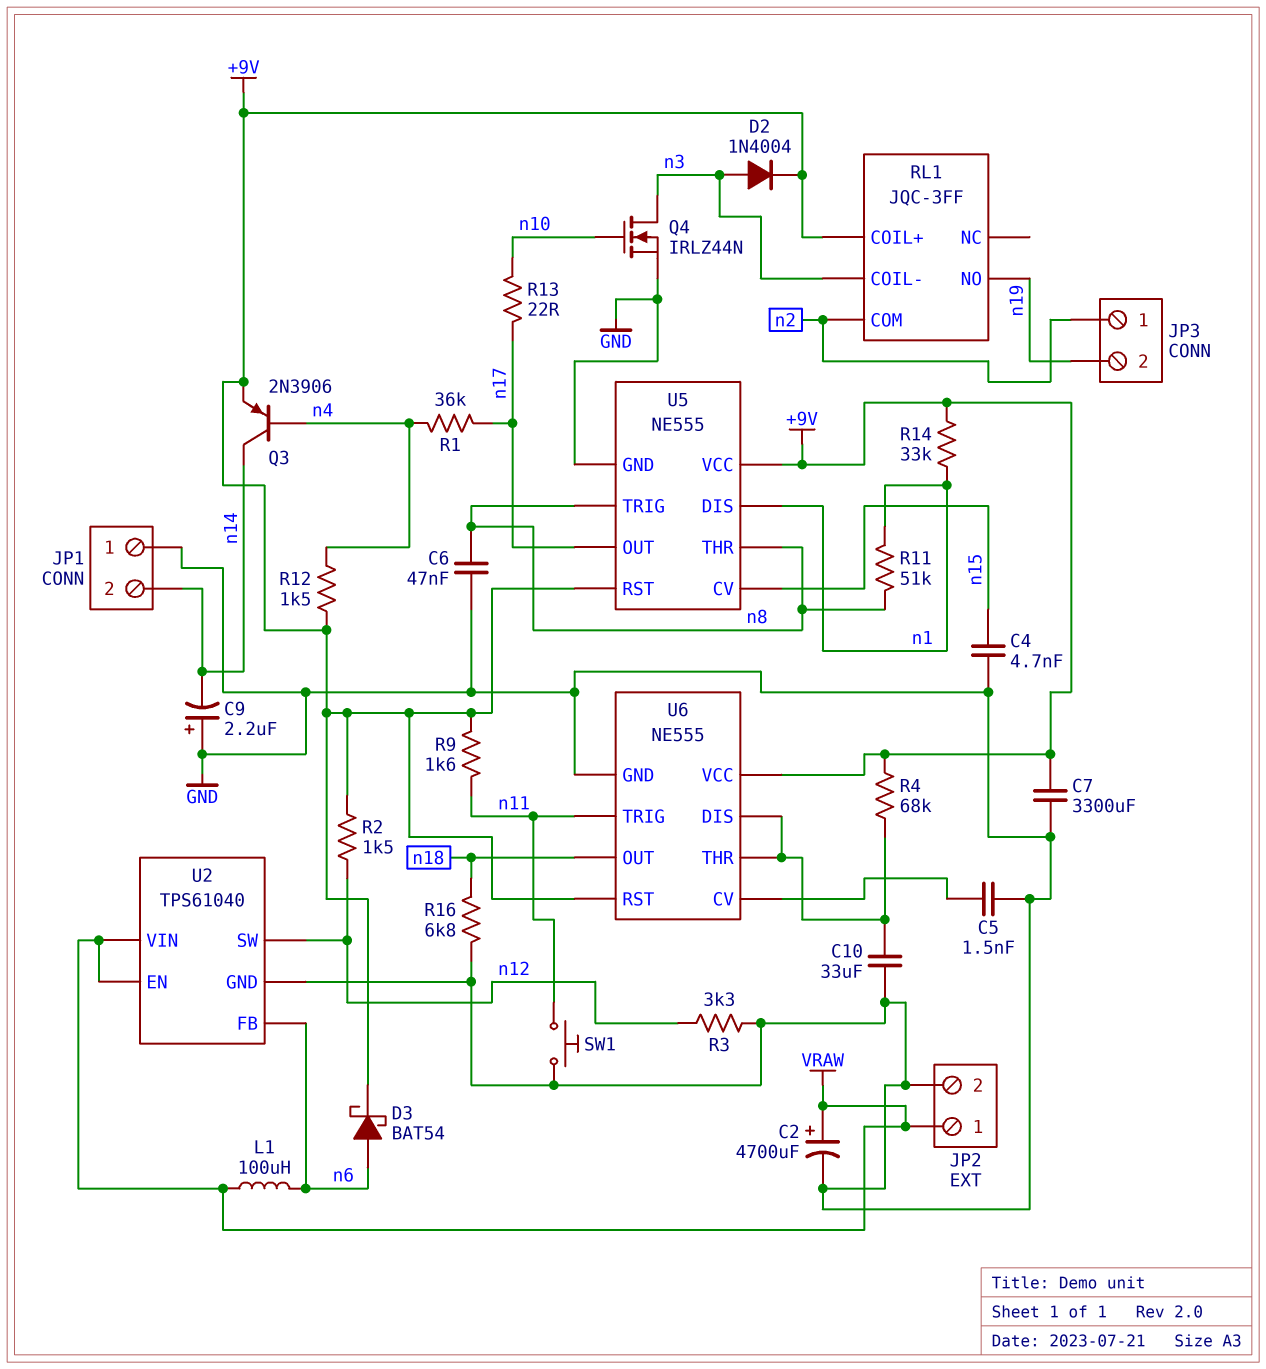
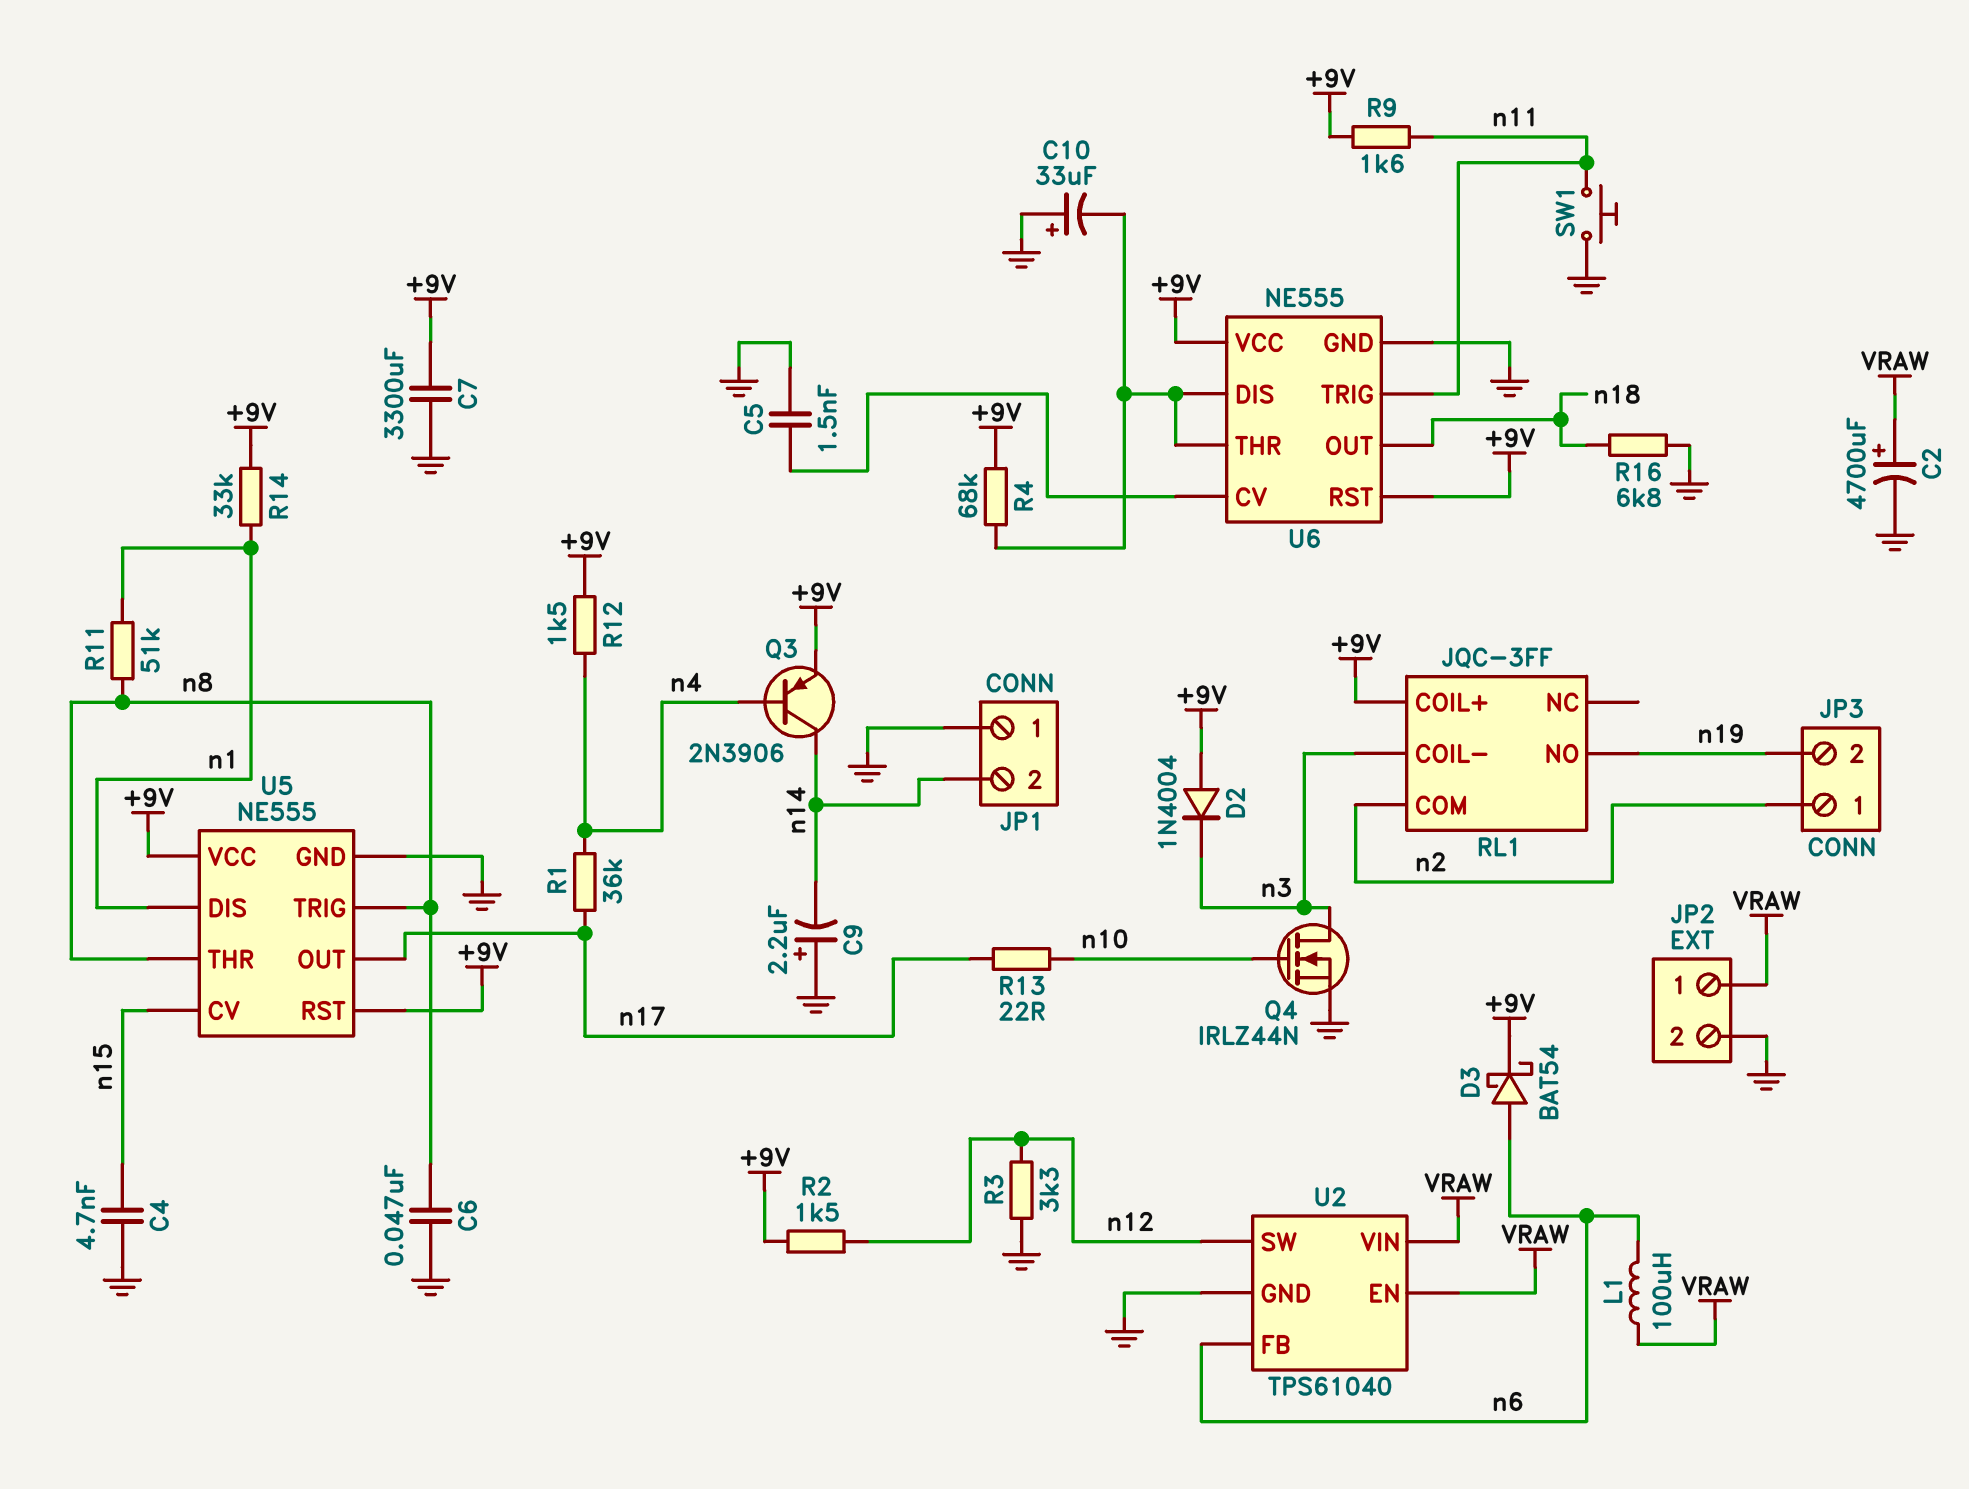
C10: 33uF (GND, U6/DIS) -> 33uF (plus GND, minus U6/DIS)
D2: diode 1N4004 (A n3, K +9V) -> diode 1N4004 (A +9V, K n3)

